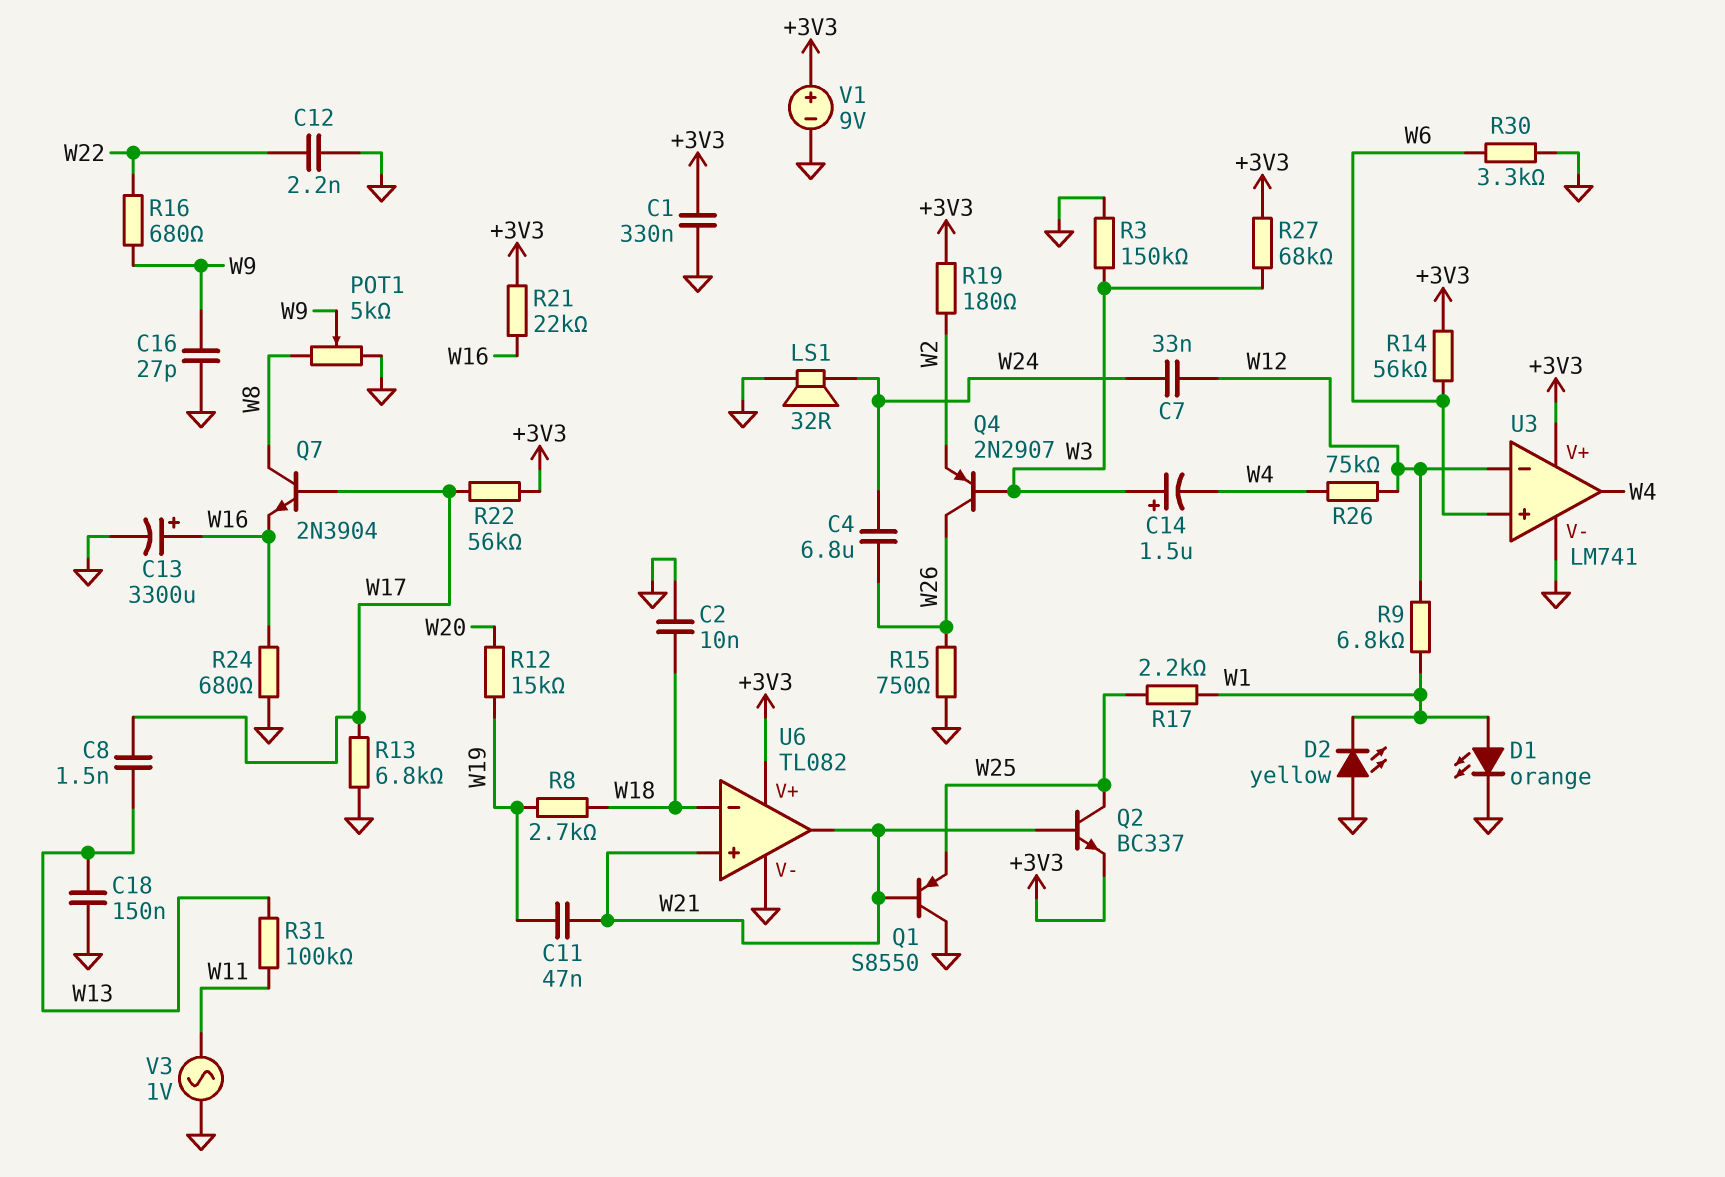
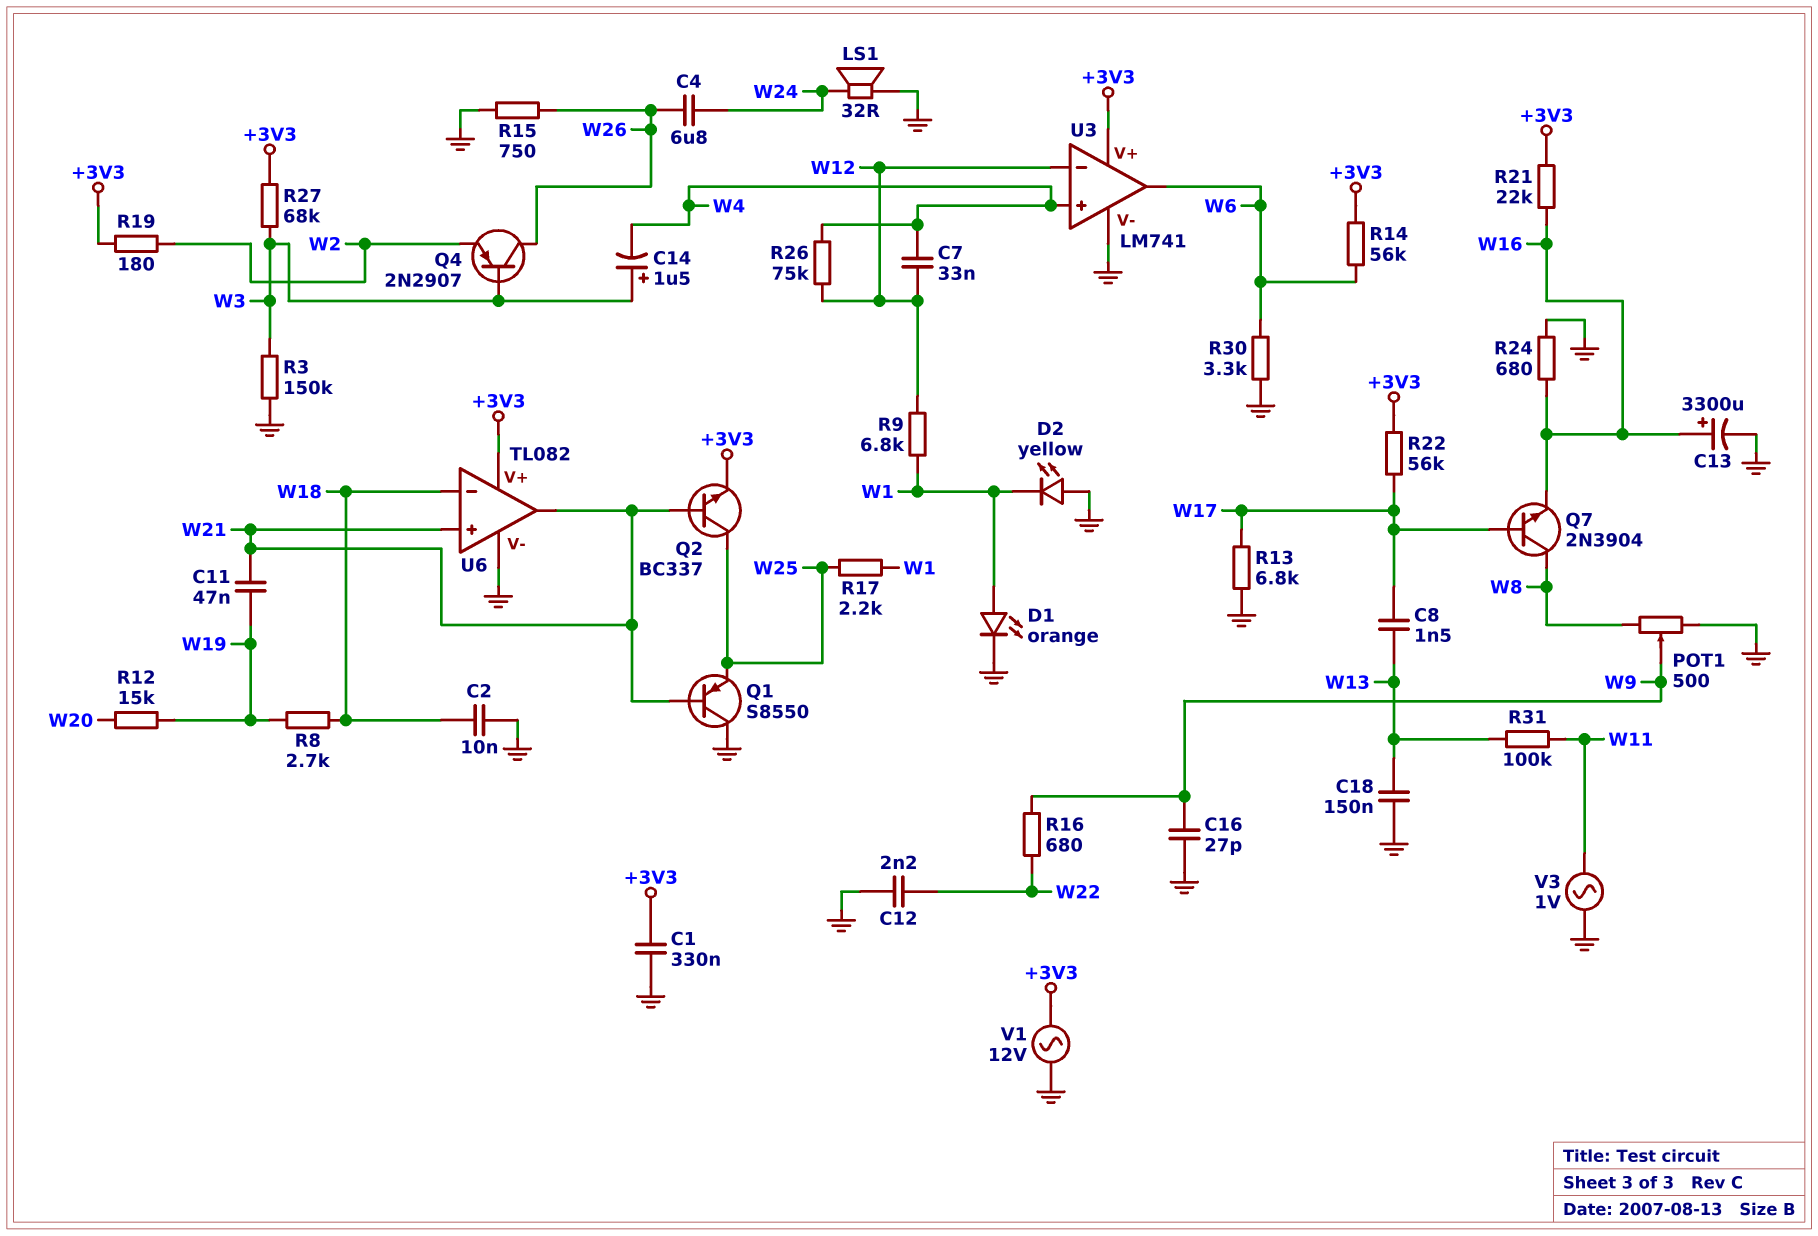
C7: 33nF (W12, W24) -> 33nF (W4, W12)
POT1: 5k (GND, W8, wiper W9) -> 500 (GND, W8, wiper W9)
U3 pin in+: W6 -> W4
U3 pin out: W4 -> W6
V1: 9V (plus +3V3, minus GND) -> AC 12V (+3V3, GND)

